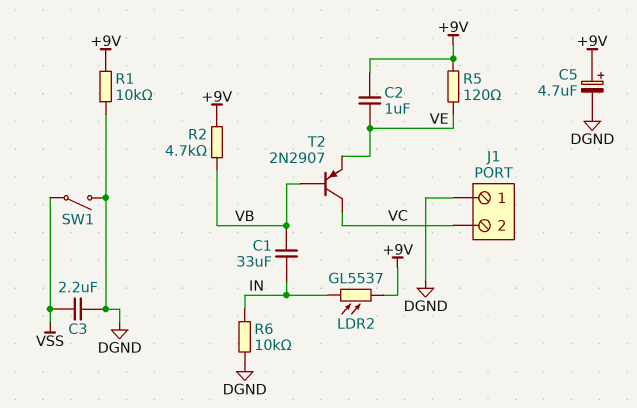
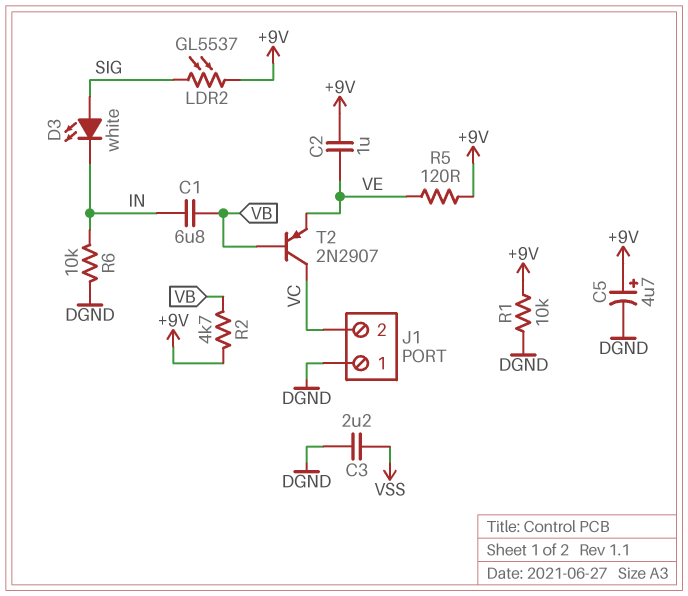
C1: 33uF (IN, VB) -> 6.8uF (IN, VB)
D3: none -> LED white (A SIG, K IN)
LDR2: GL5537 (+9V, IN) -> GL5537 (+9V, SIG)
SW1: switch (DGND, VSS) -> none

